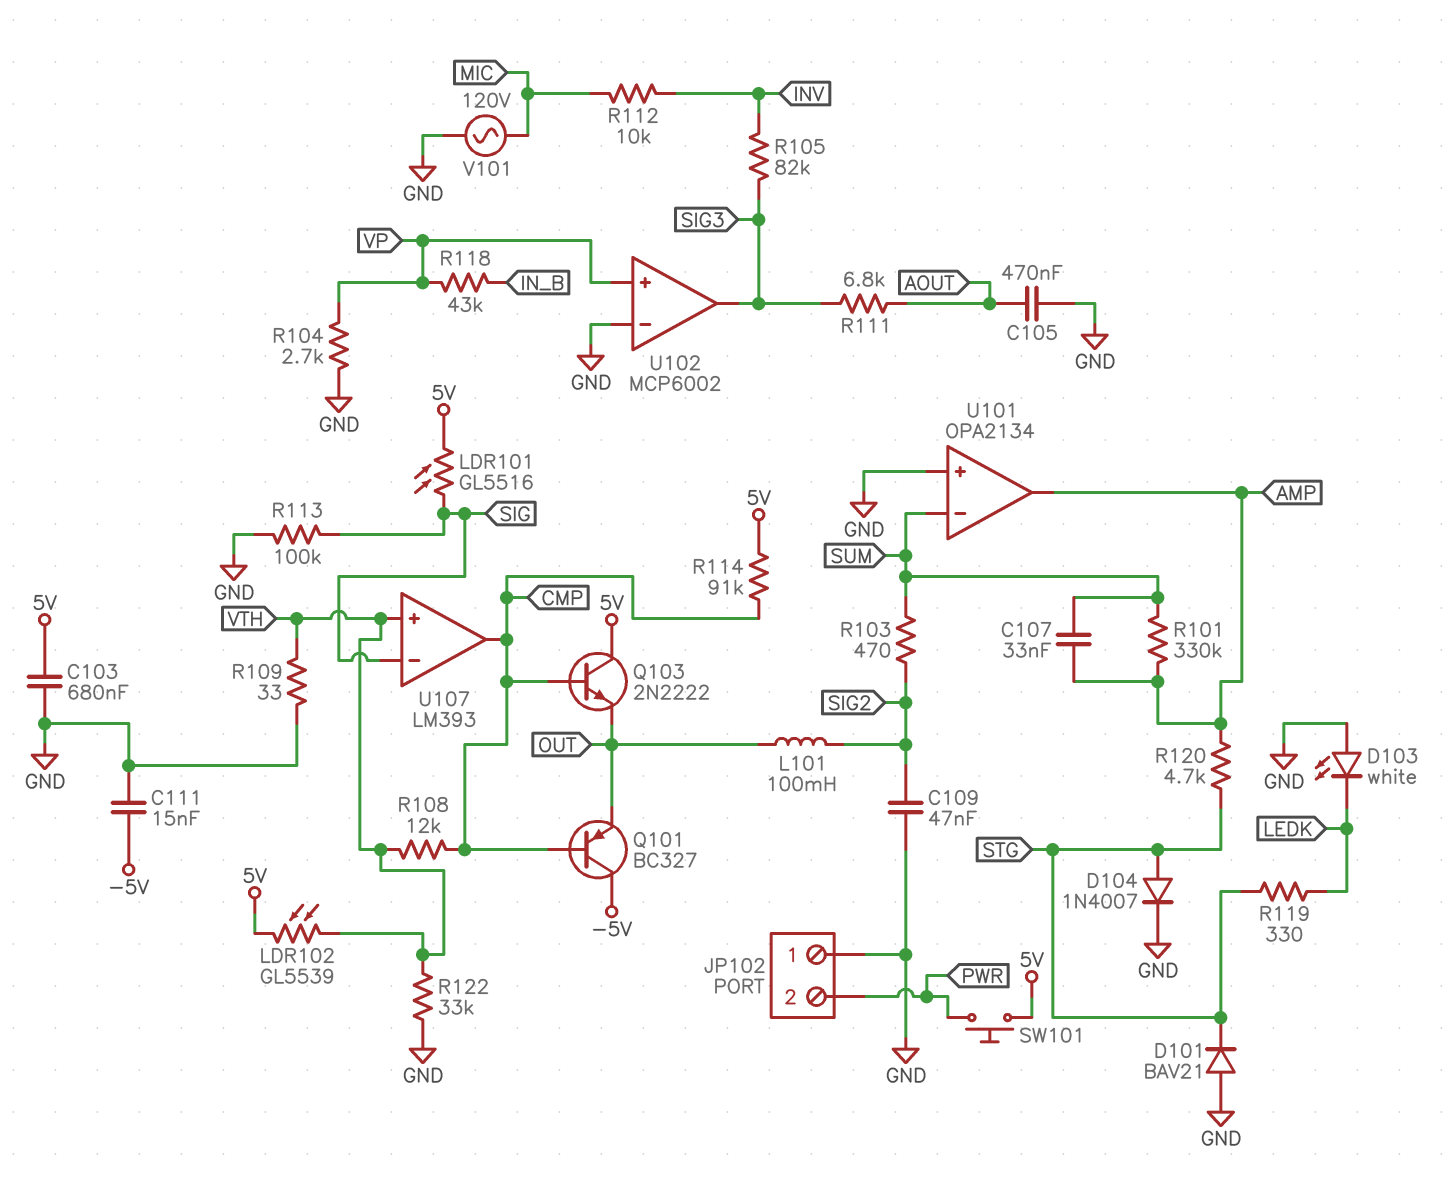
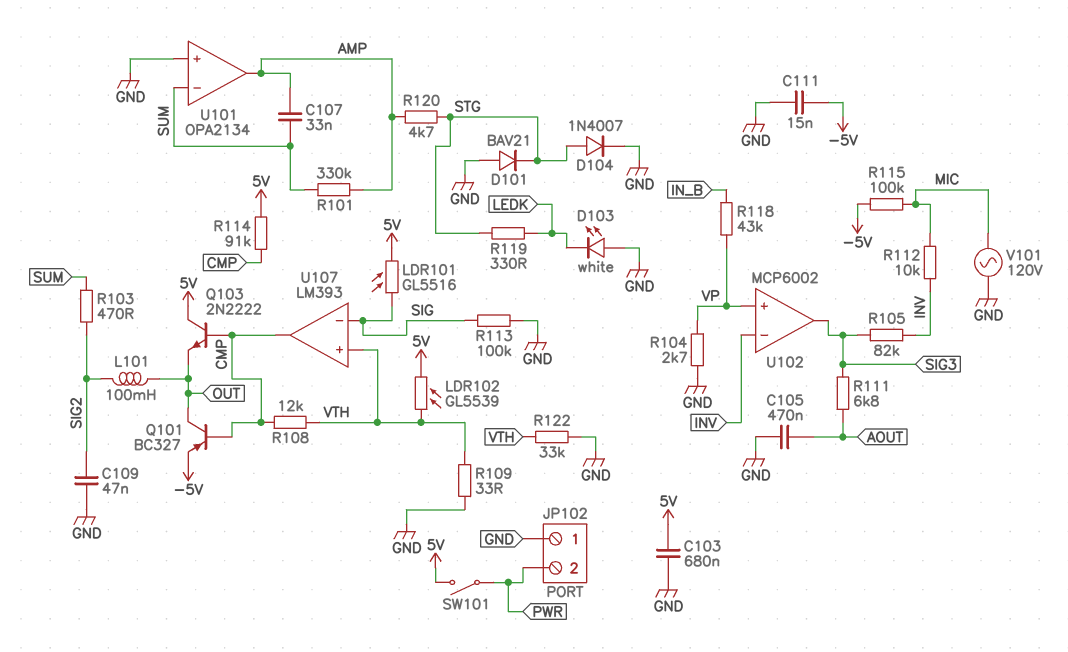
Q101: PNP BC327 (B CMP, C -5V, E OUT) -> PNP BC327 (B CMP, C OUT, E -5V)
R115: none -> 100k (-5V, MIC)
SW101: button (5V, PWR) -> switch (5V, PWR)
U102 pin in-: GND -> INV

